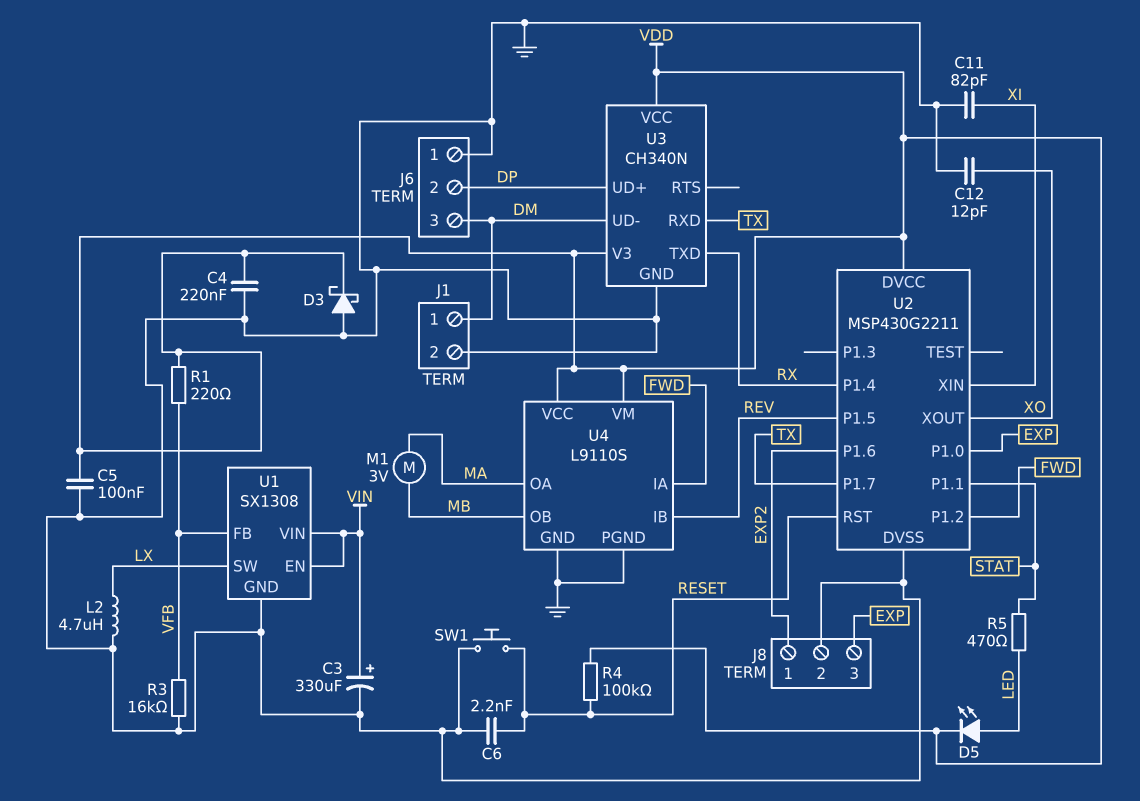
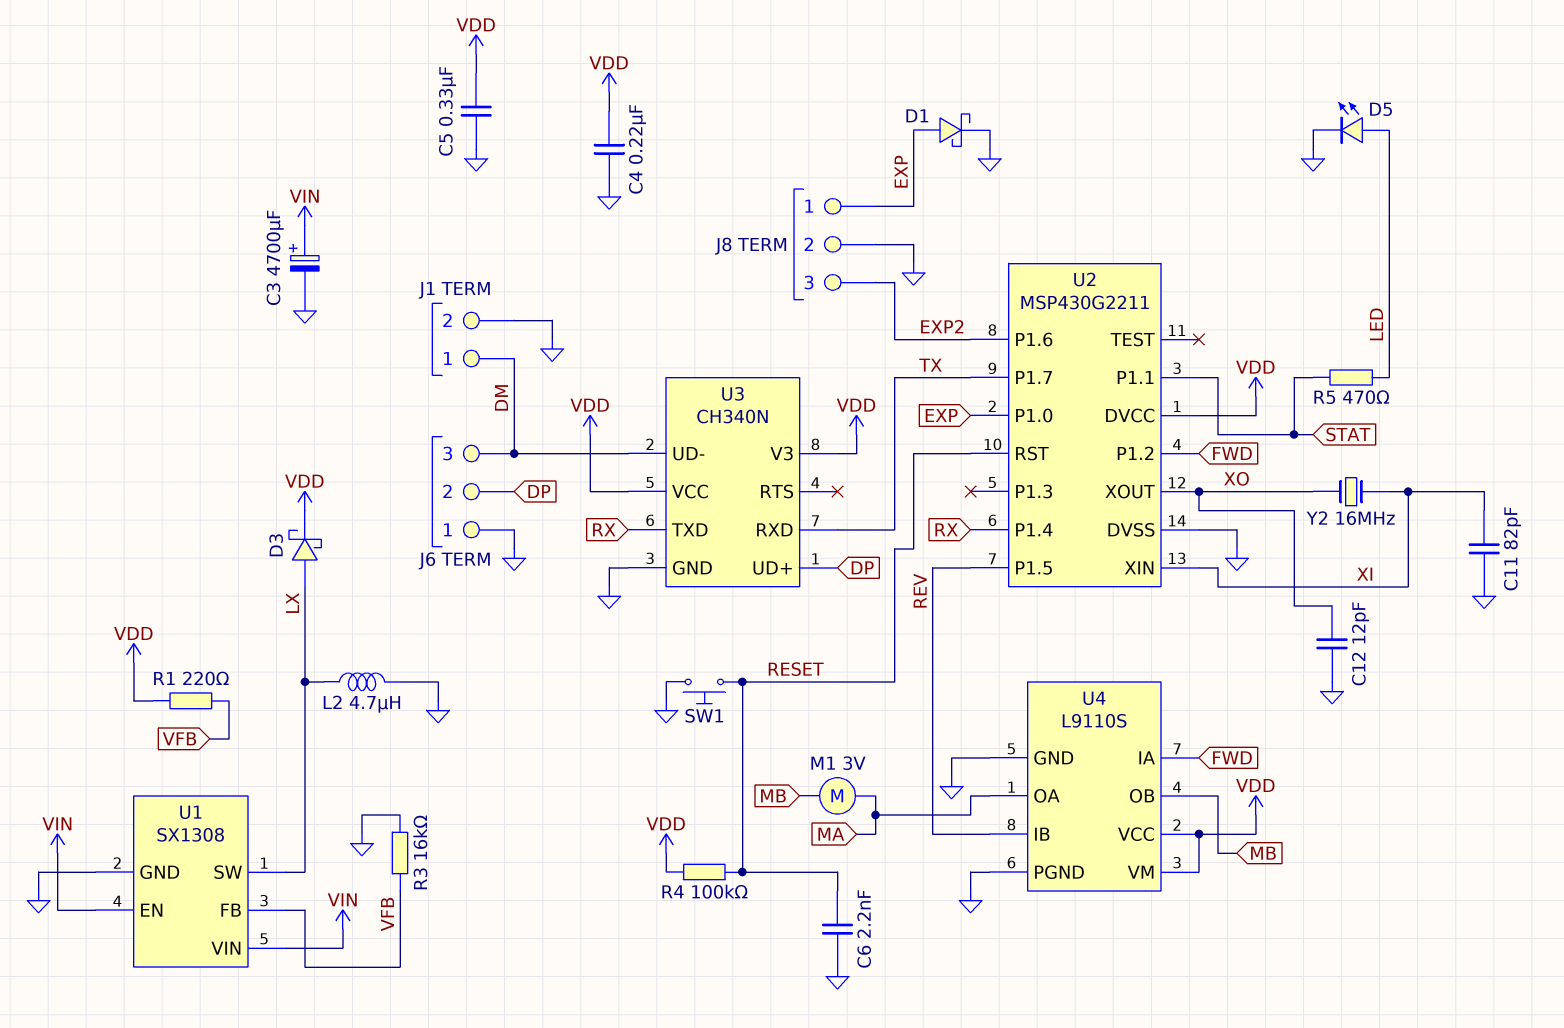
C3: 330uF (plus VIN, minus GND) -> 4700uF (plus VIN, minus GND)
C5: 100nF (GND, VDD) -> 330nF (GND, VDD)
D1: none -> schottky (A EXP, K GND)
D3: schottky (A GND, K VDD) -> schottky (A LX, K VDD)
D5: LED (A LED, K VDD) -> LED (A LED, K GND)
J8 pin 1: EXP2 -> EXP
J8 pin 3: EXP -> EXP2
Y2: none -> 16MHz (XI, XO)

